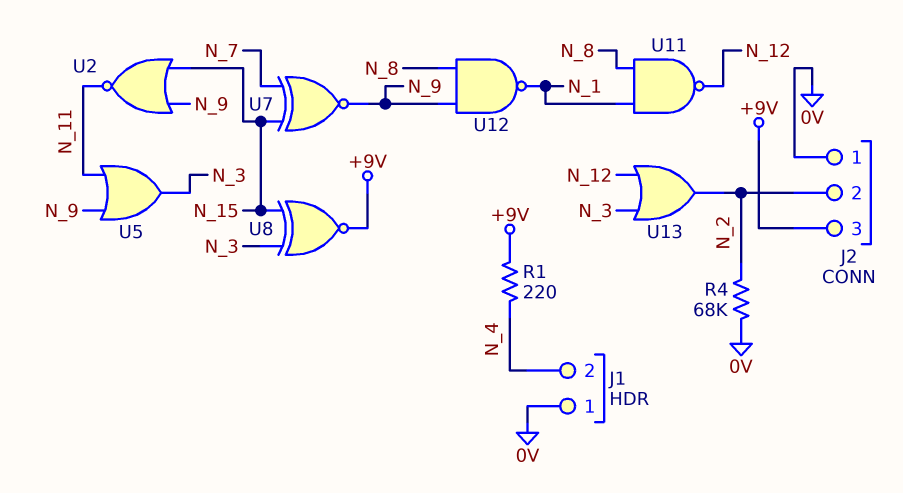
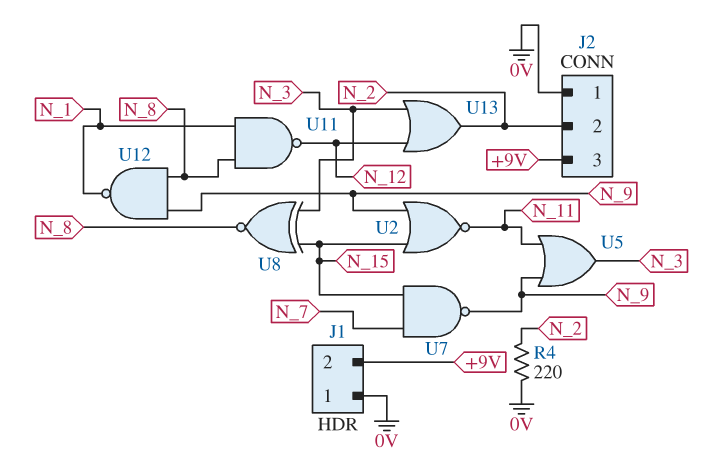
J1 pin 2: N_4 -> +9V
R1: 220 (+9V, N_4) -> none
R4: 68k (0V, N_2) -> 220 (0V, N_2)
U7: XNOR (in N_7, in N_15, out N_9) -> NAND (in N_7, in N_15, out N_9)
U8: XNOR (in N_3, in N_15, out +9V) -> XNOR (in N_3, in N_15, out N_8)

